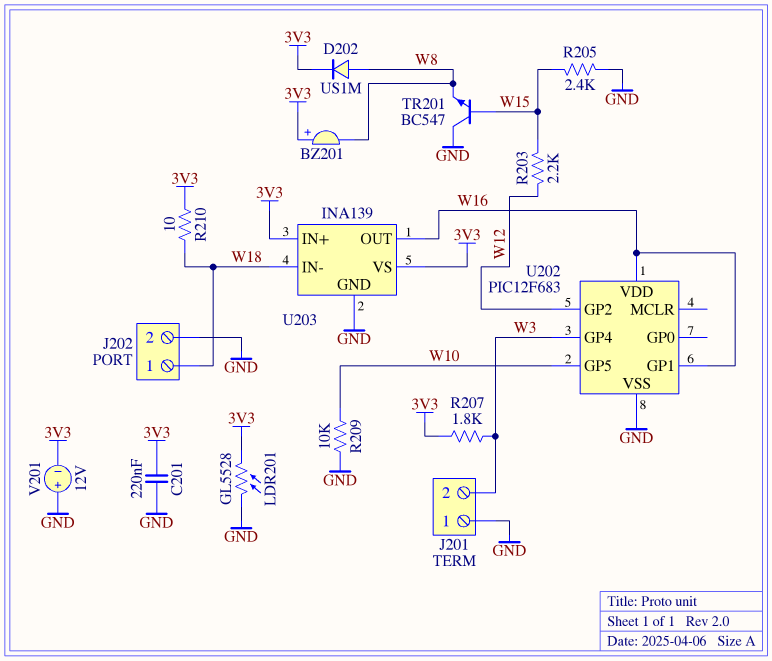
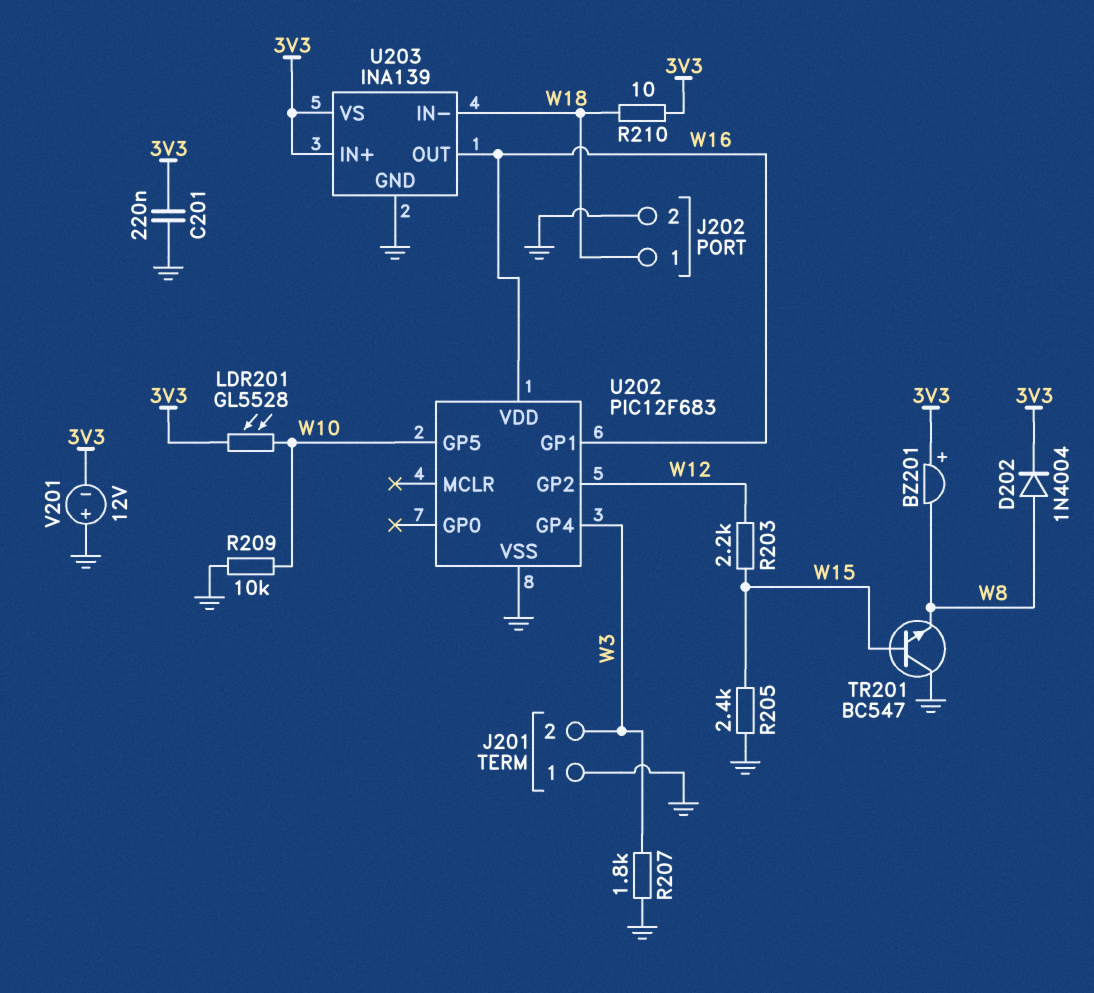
D202: diode US1M (A W8, K 3V3) -> diode 1N4004 (A W8, K 3V3)
LDR201: GL5528 (3V3, GND) -> GL5528 (3V3, W10)
R207: 1.8k (3V3, W3) -> 1.8k (GND, W3)

